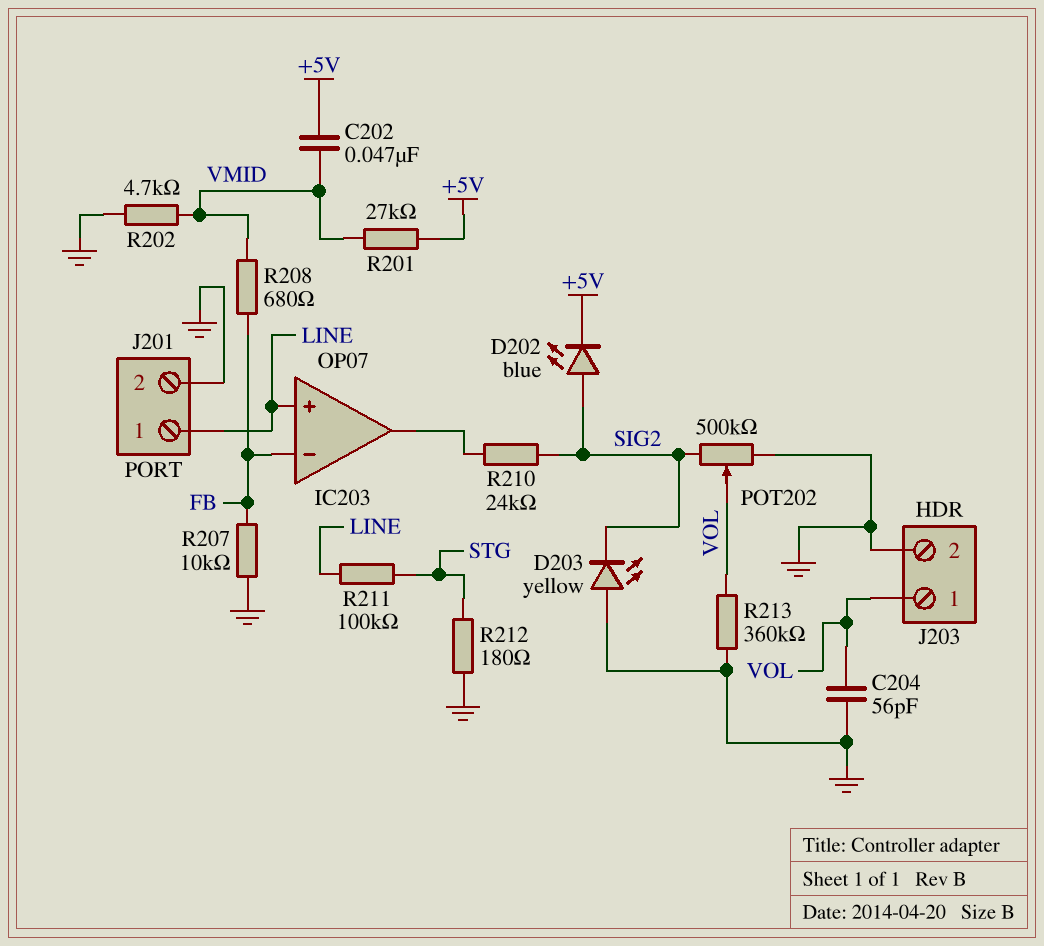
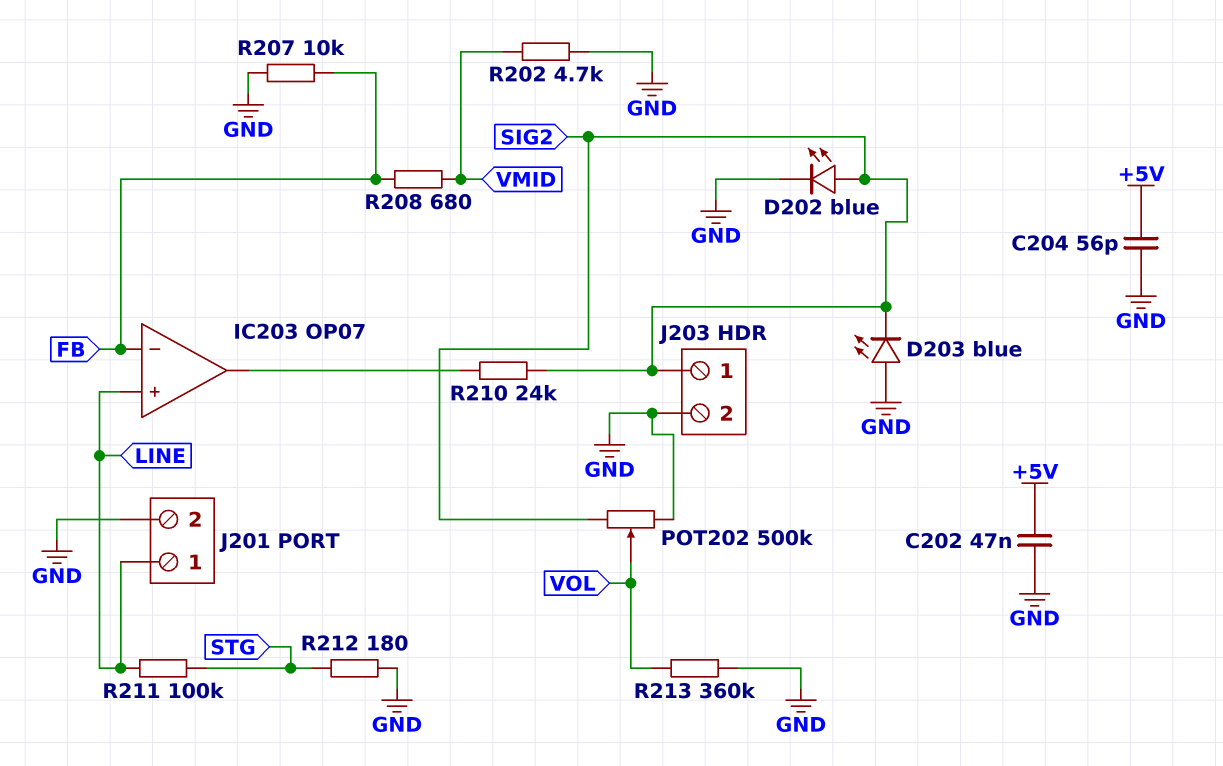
C202: 47nF (+5V, VMID) -> 47nF (+5V, GND)
C204: 56pF (GND, VOL) -> 56pF (+5V, GND)
D202: LED blue (A SIG2, K +5V) -> LED blue (A SIG2, K GND)
D203: LED yellow (A GND, K SIG2) -> LED blue (A GND, K SIG2)
J203 pin 1: VOL -> SIG2
R201: 27k (+5V, VMID) -> none

